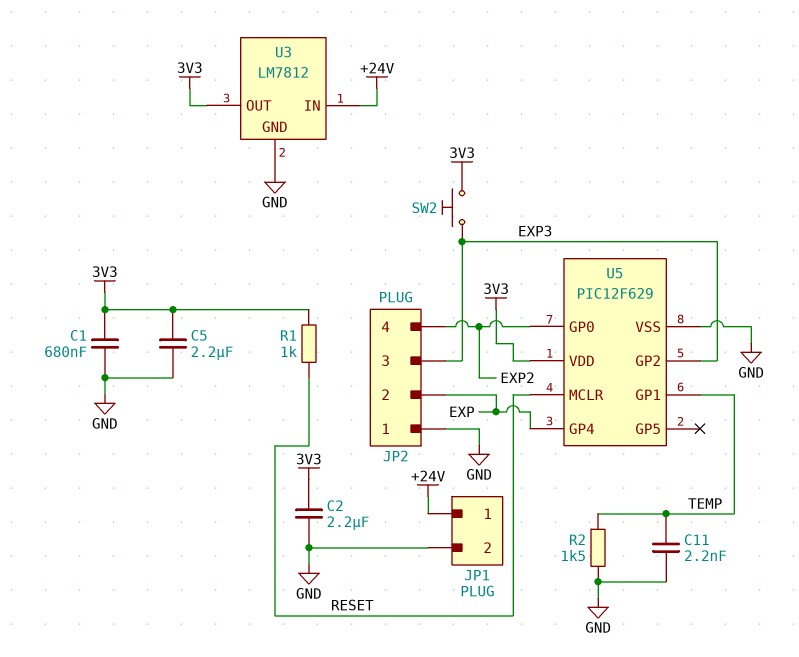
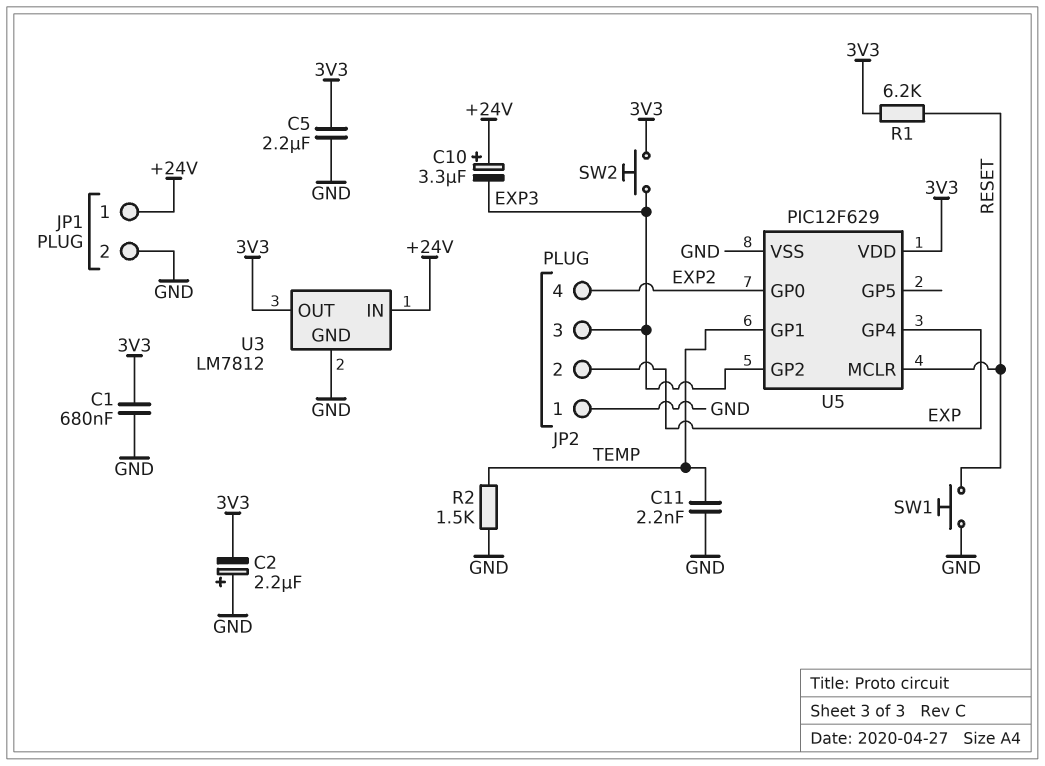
C2: 2.2uF (3V3, GND) -> 2.2uF (plus GND, minus 3V3)
C10: none -> 3.3uF (plus +24V, minus EXP3)
R1: 1k (3V3, RESET) -> 6.2k (3V3, RESET)
SW1: none -> button (GND, RESET)

